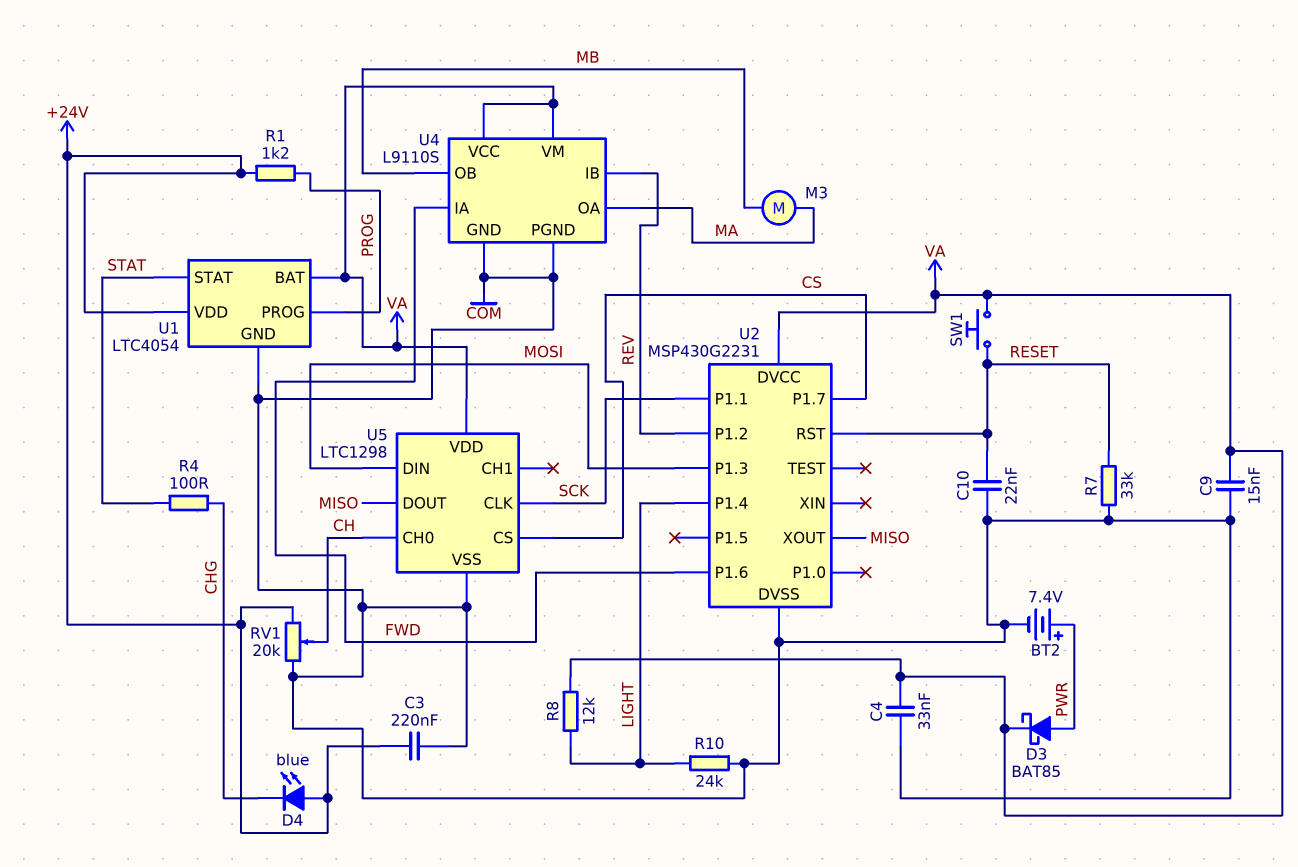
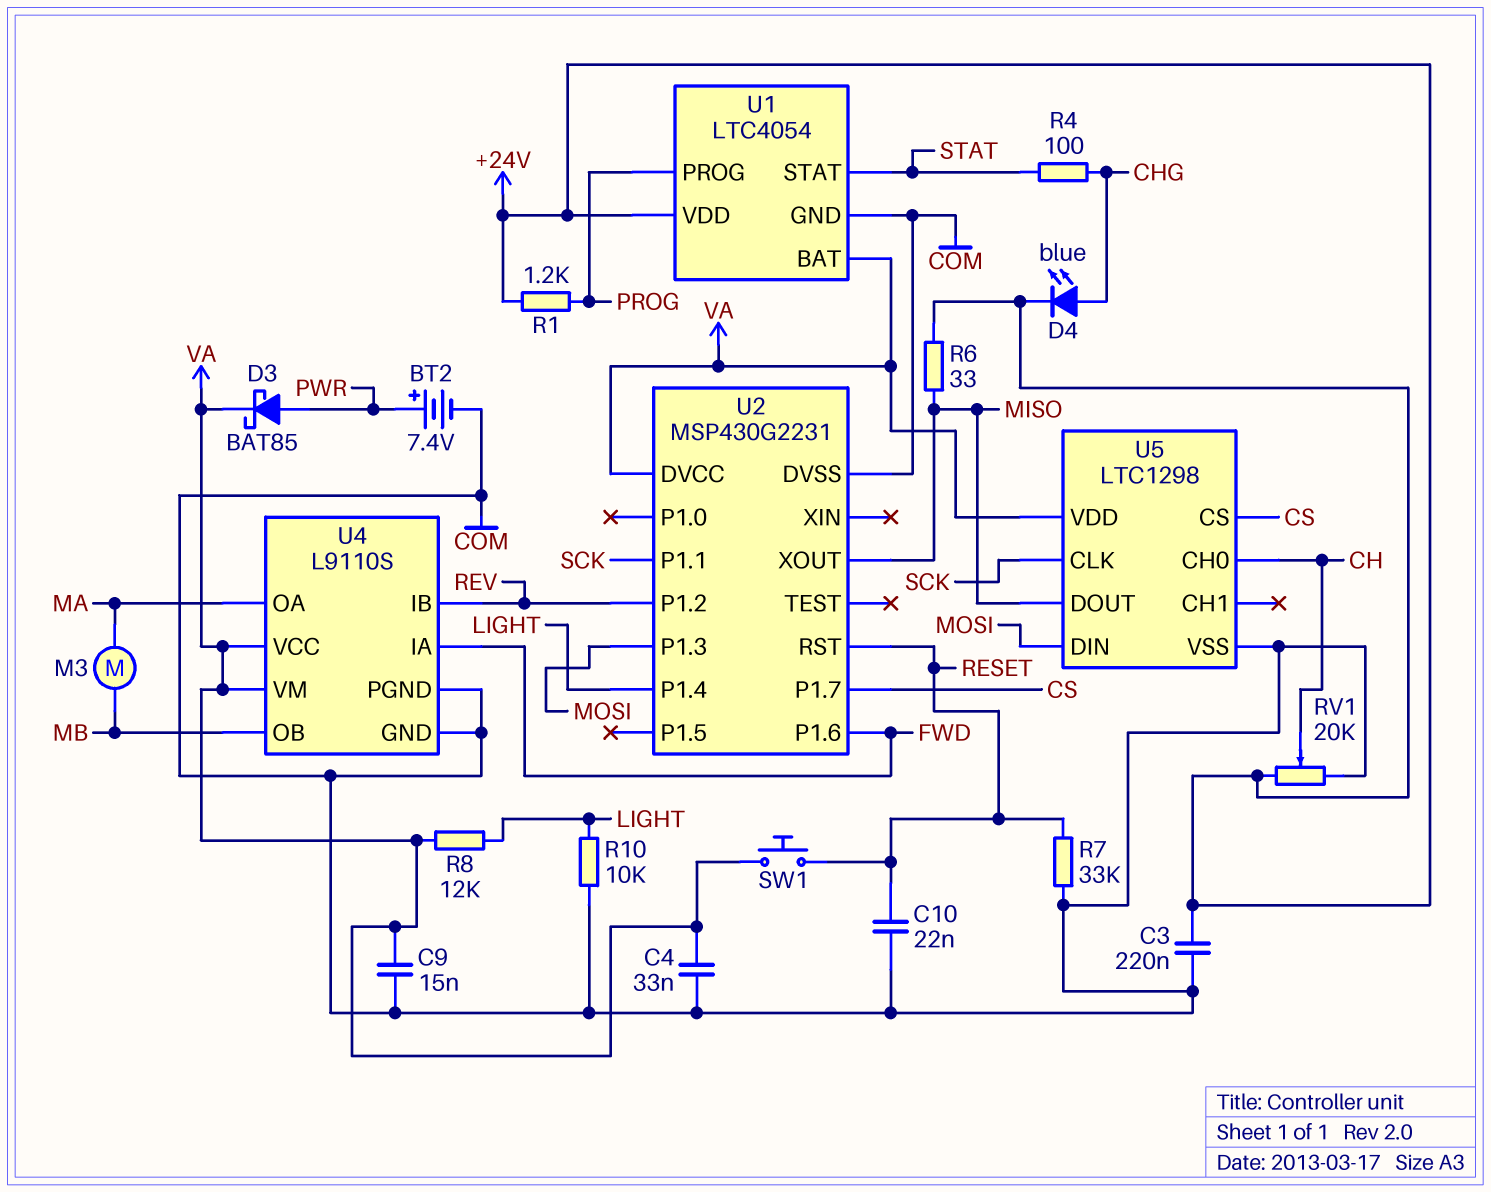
D4: LED blue (A +24V, K CHG) -> LED blue (A CHG, K +24V)
R6: none -> 33 (+24V, MISO)
R10: 24k (COM, LIGHT) -> 10k (COM, LIGHT)

